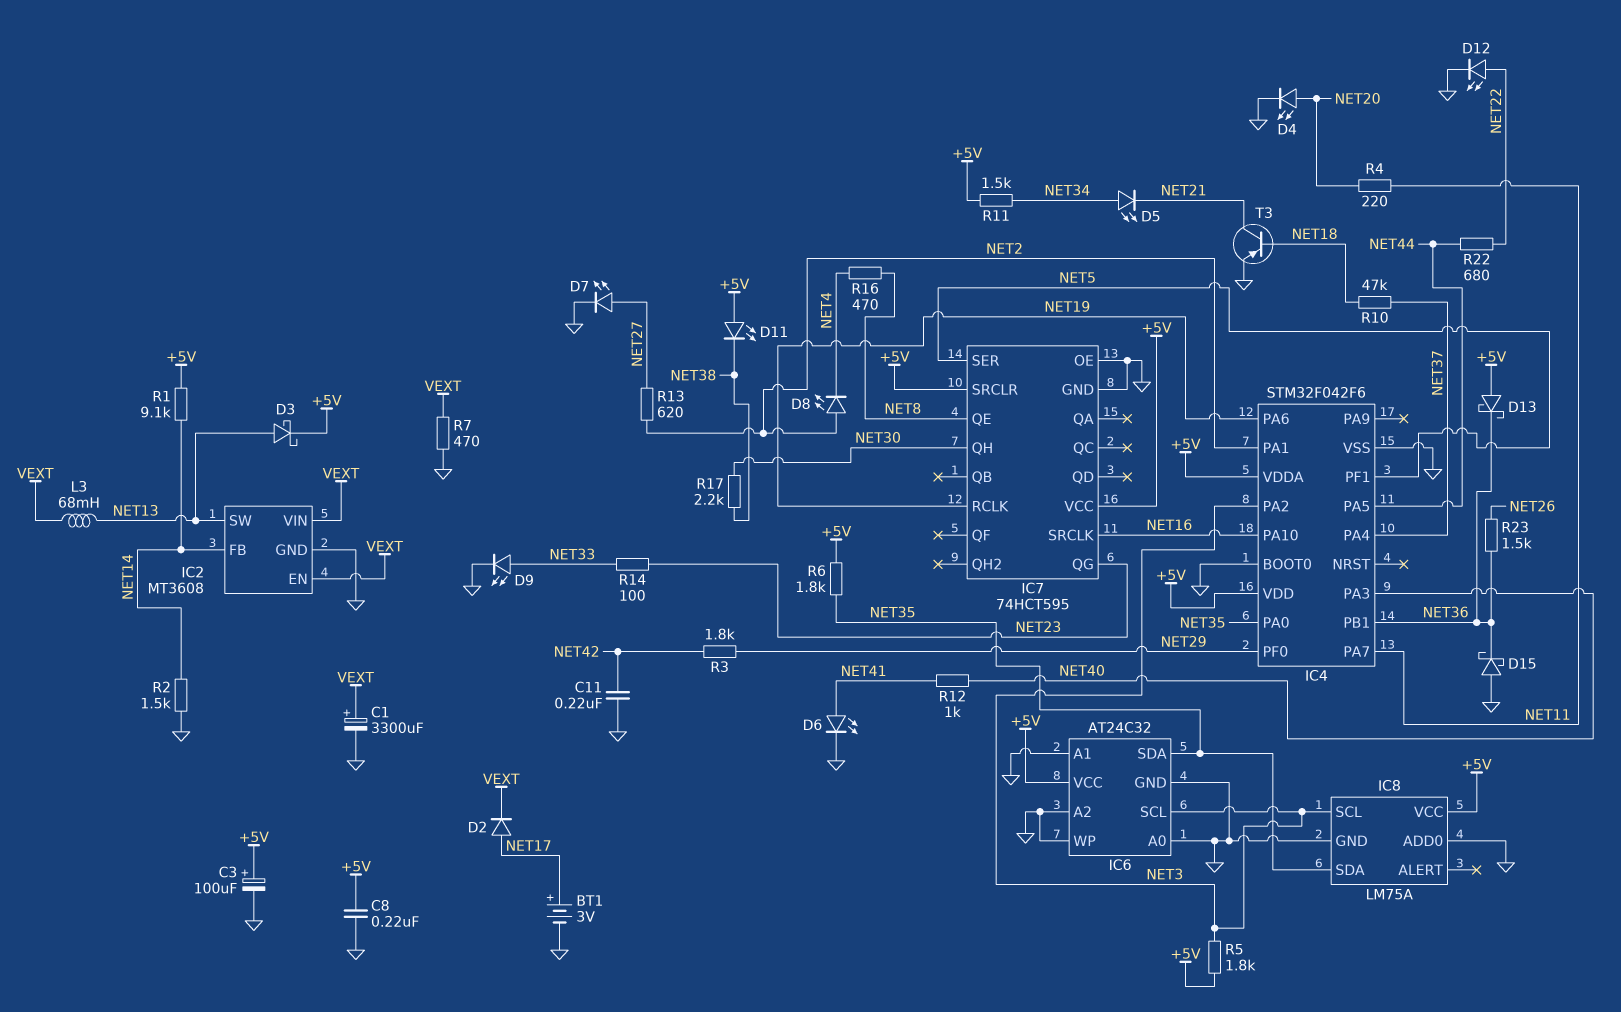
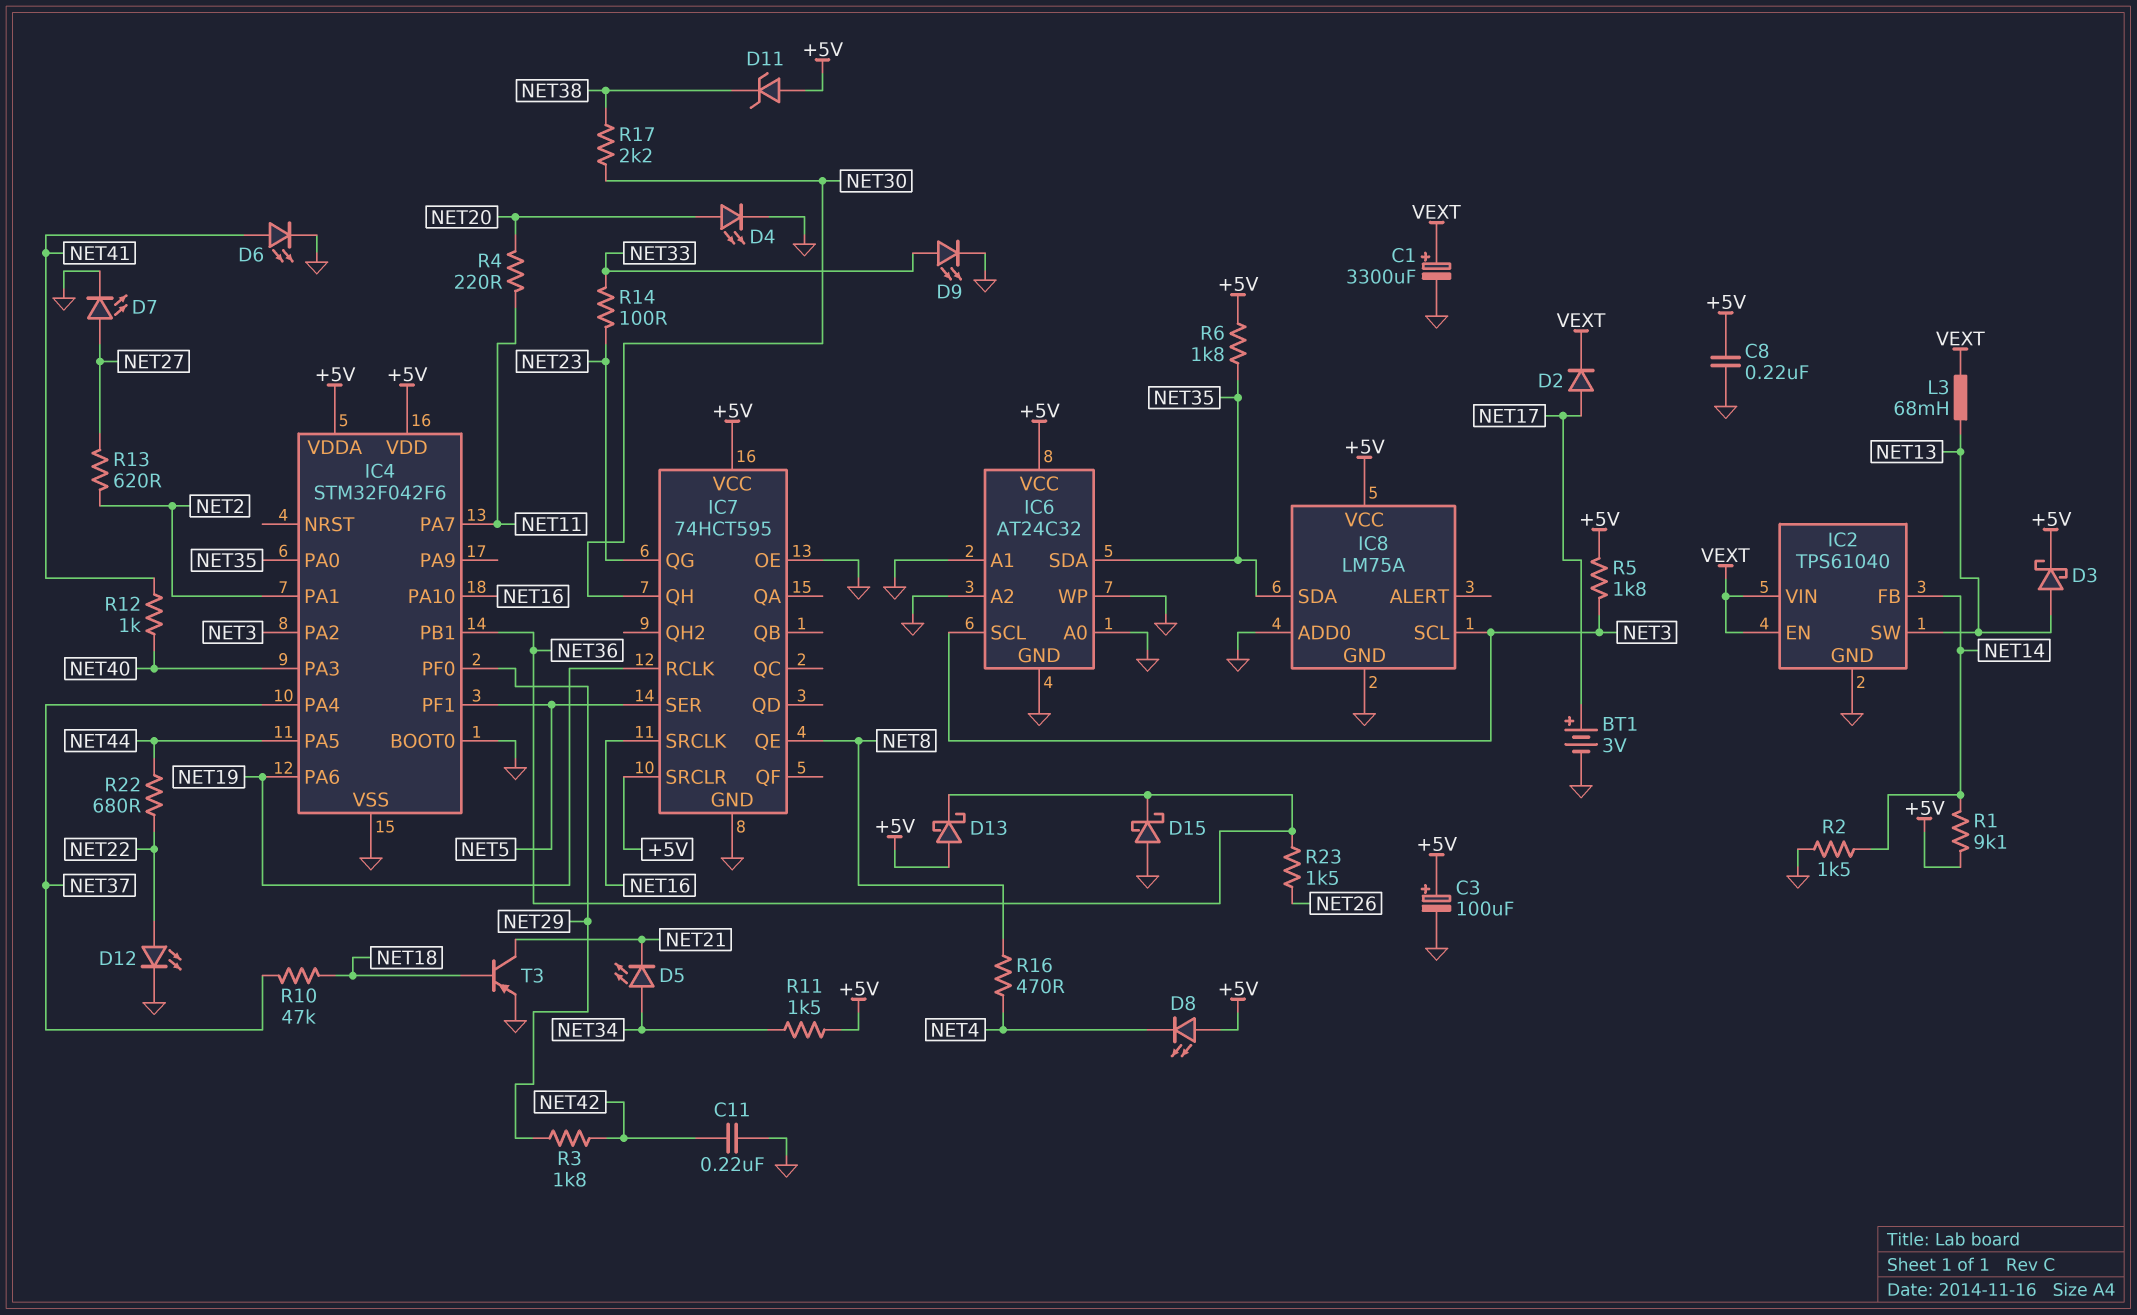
D8: LED (A NET2, K NET4) -> LED (A +5V, K NET4)
D11: LED (A +5V, K NET38) -> zener (A +5V, K NET38)
IC2: MT3608 -> TPS61040
R7: 470 (GND, VEXT) -> none

